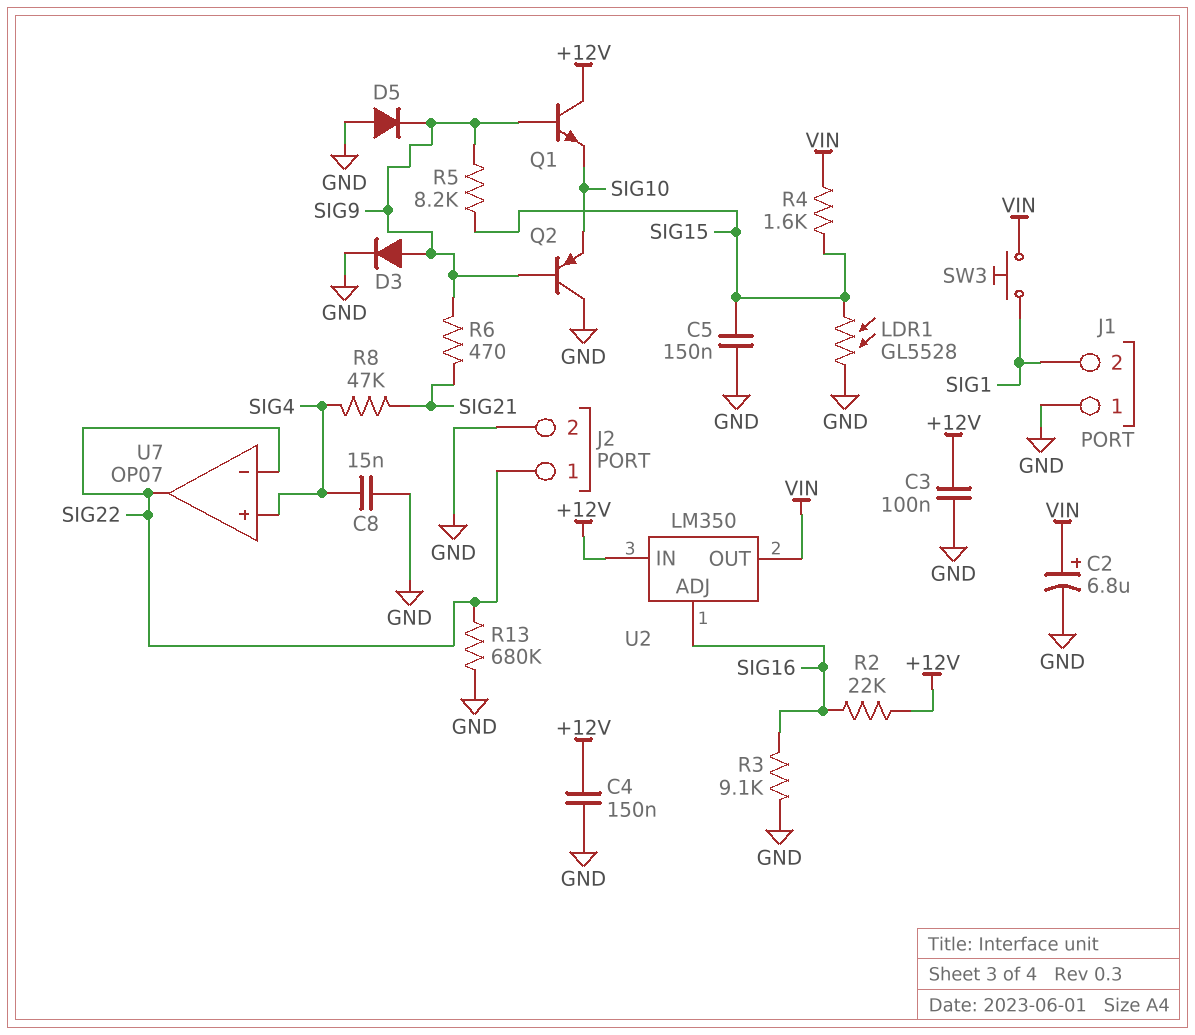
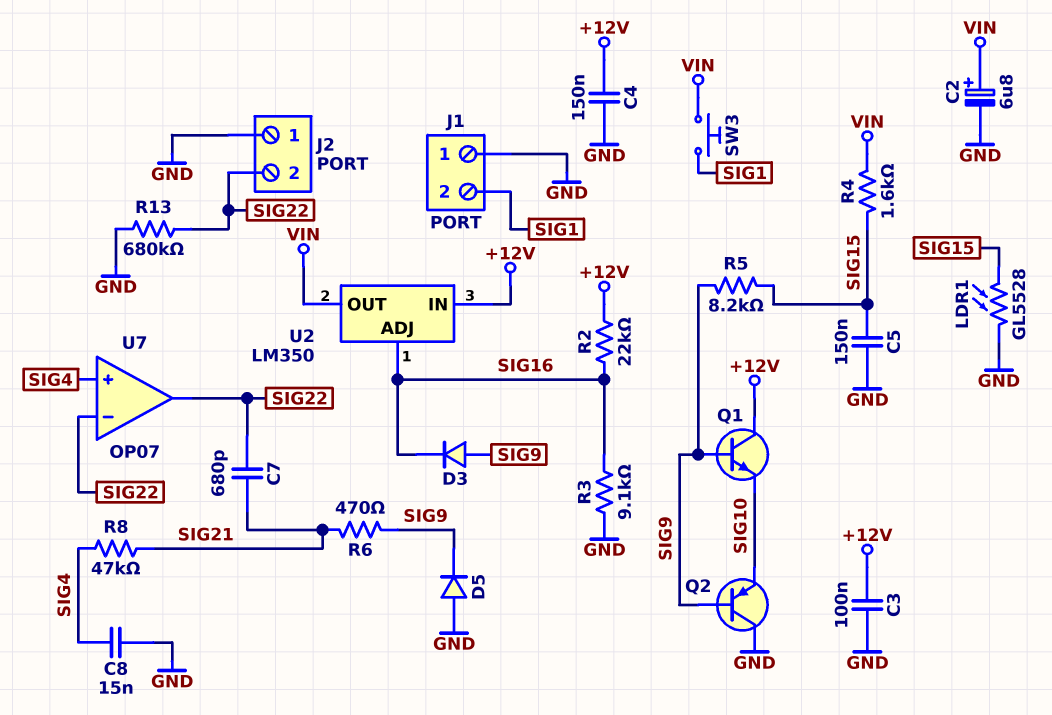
C7: none -> 680pF (SIG21, SIG22)
D3: diode (A SIG9, K GND) -> diode (A SIG9, K SIG16)
J2 pin 1: SIG22 -> GND
J2 pin 2: GND -> SIG22

